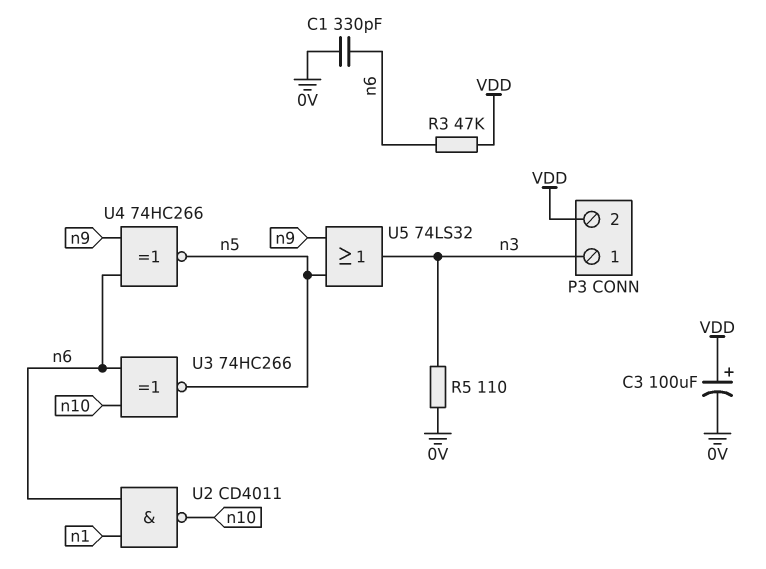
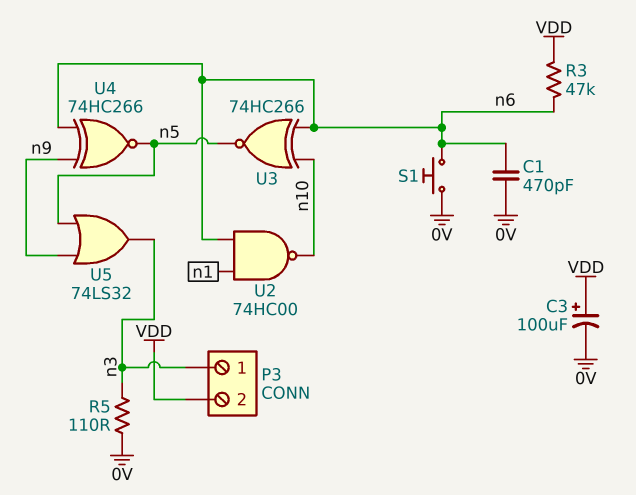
C1: 330pF (0V, n6) -> 470pF (0V, n6)
S1: none -> button (0V, n6)
U2: NAND CD4011 (in n1, in n6, out n10) -> NAND 74HC00 (in n1, in n6, out n10)

